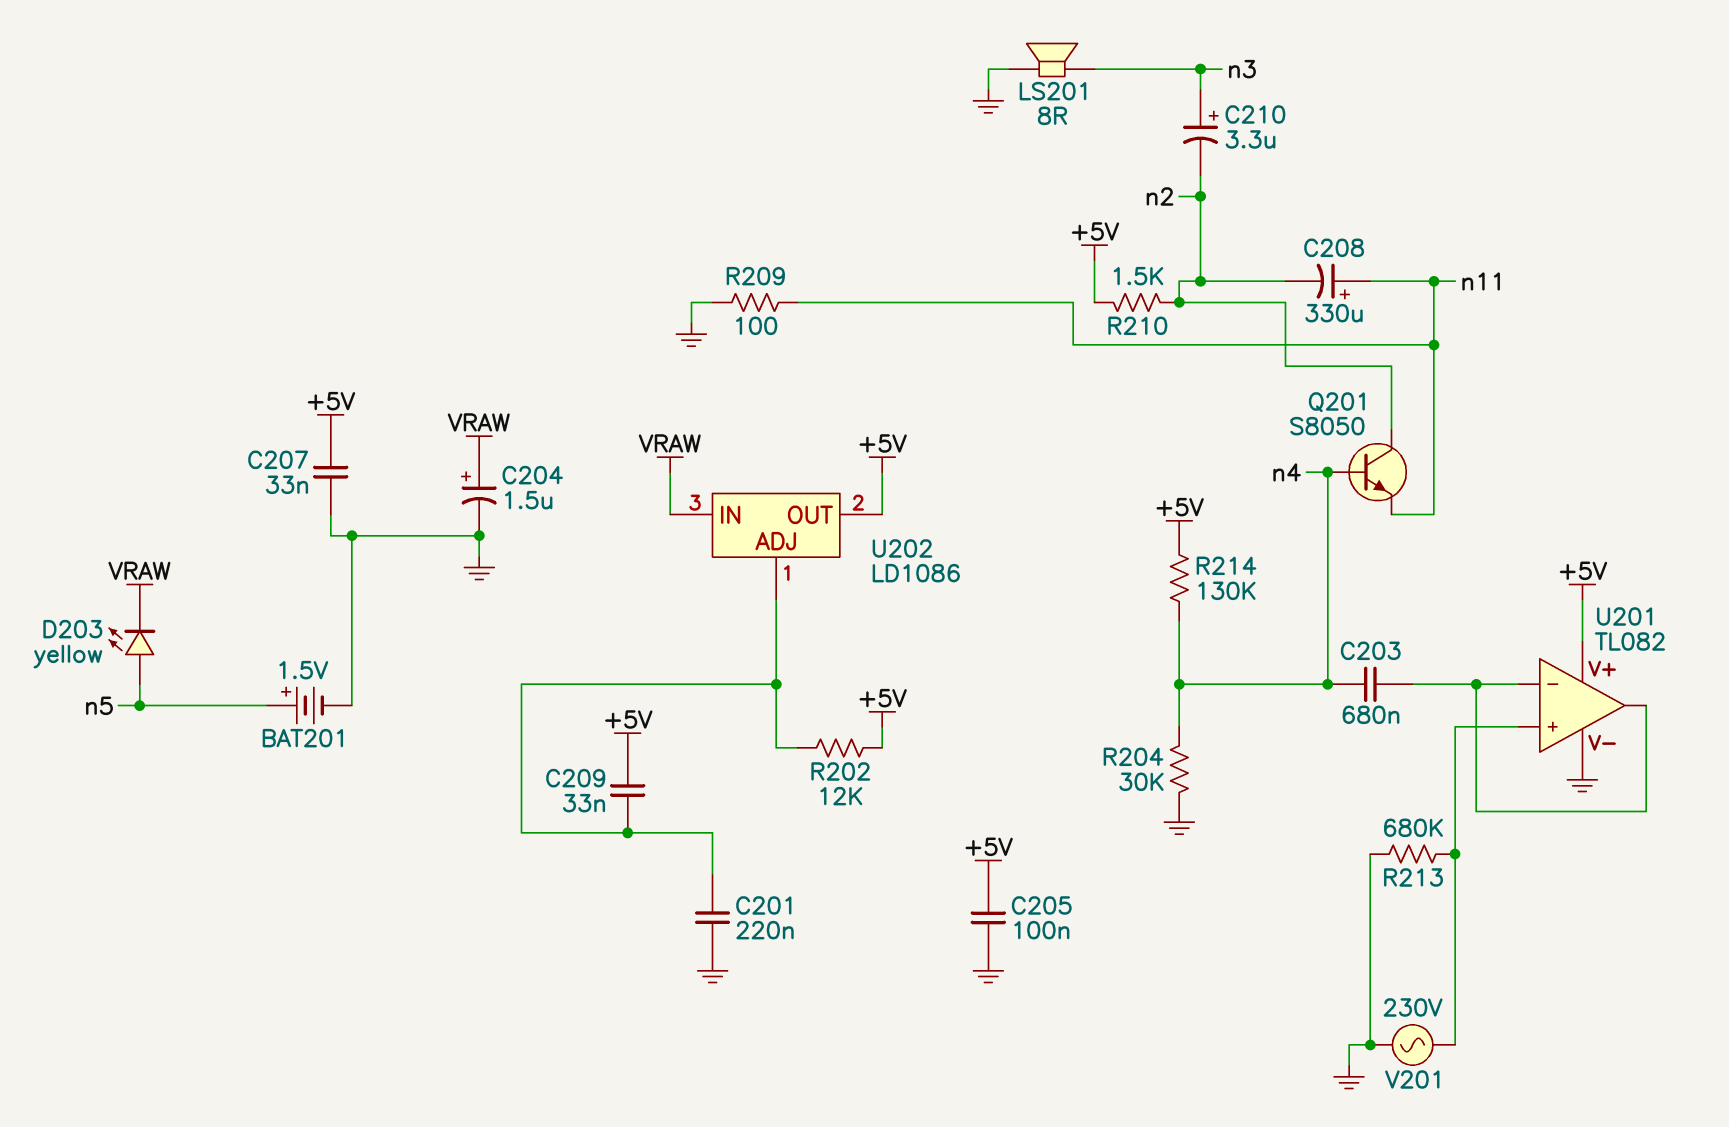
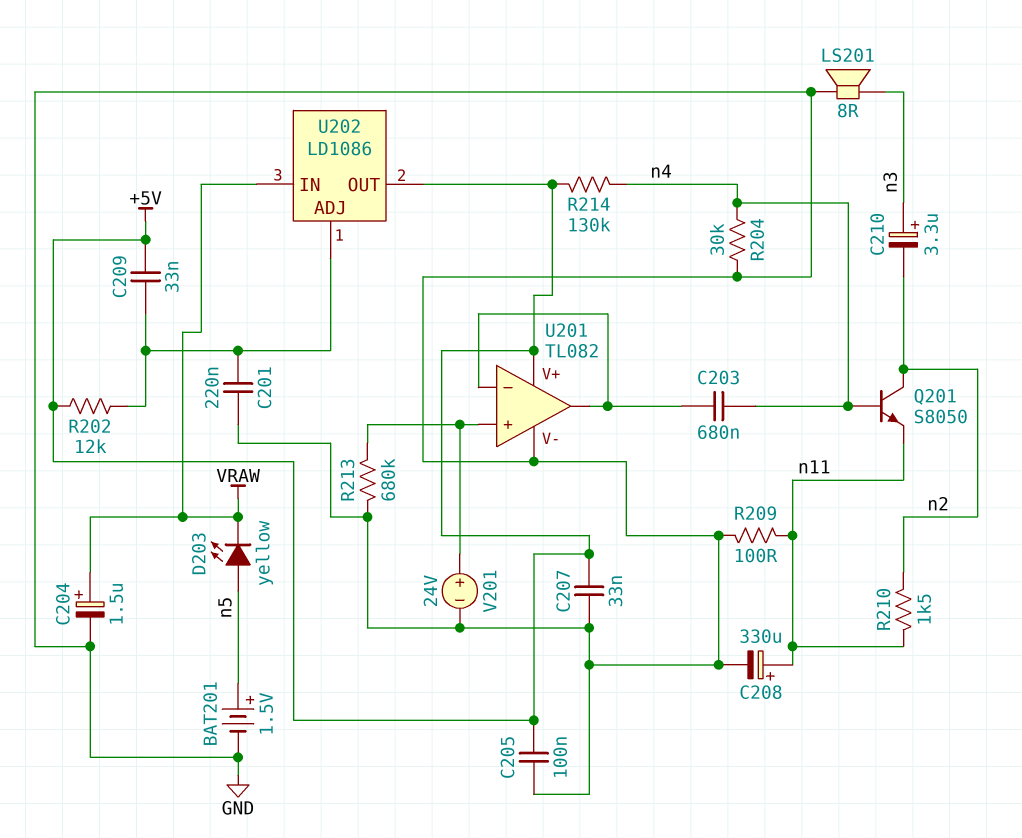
C208: 330uF (plus n11, minus n2) -> 330uF (plus n11, minus GND)
R210: 1.5k (+5V, n2) -> 1.5k (n2, n11)
V201: AC 230V (GND, U201/in+) -> 24V (plus U201/in+, minus GND)

